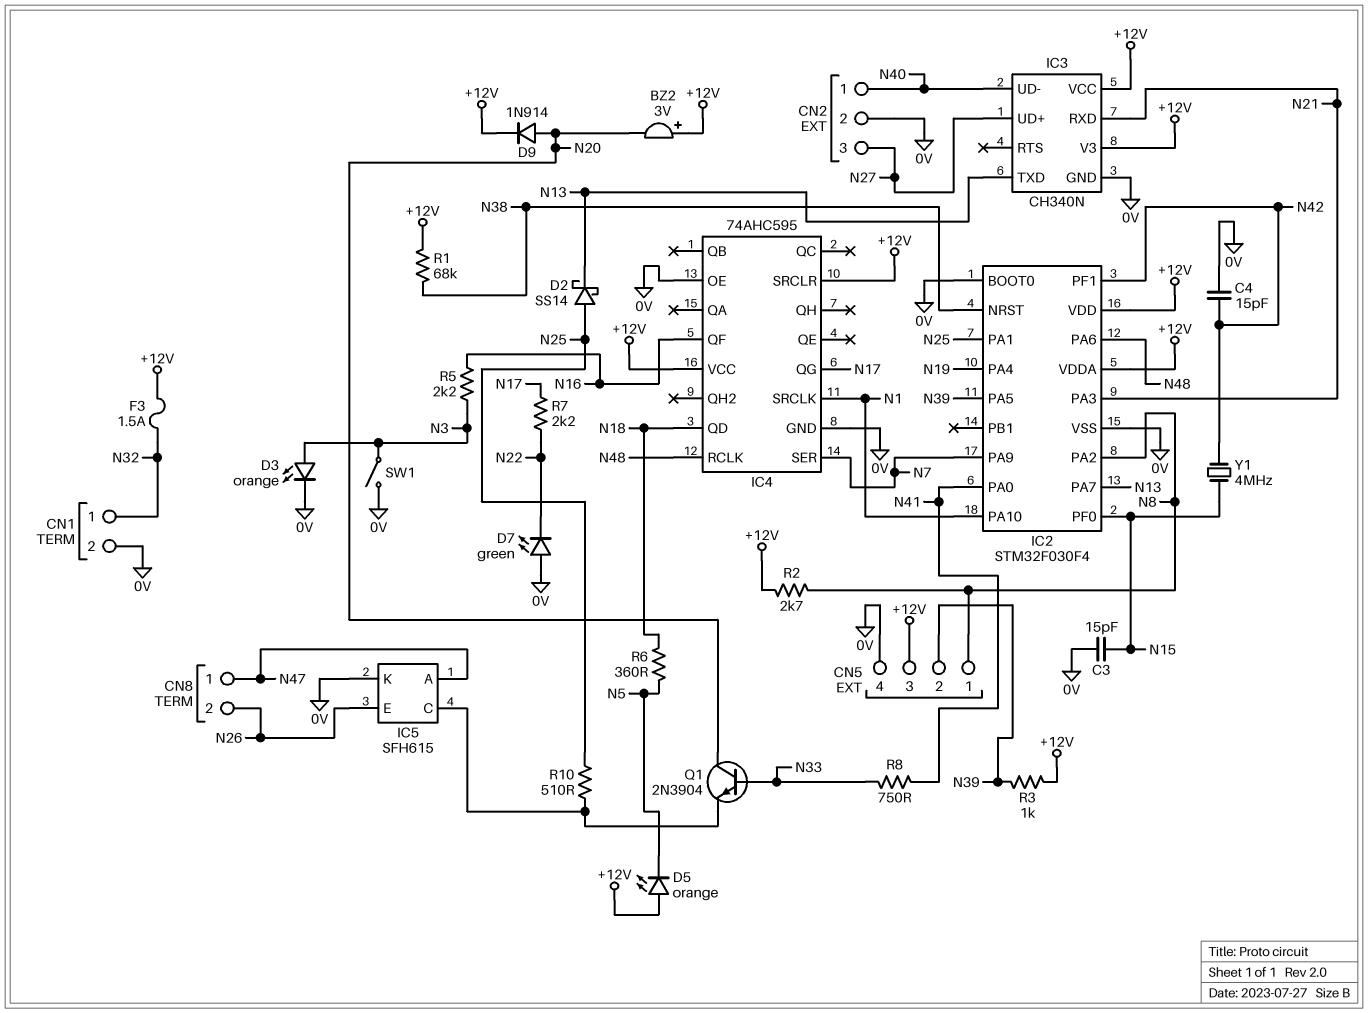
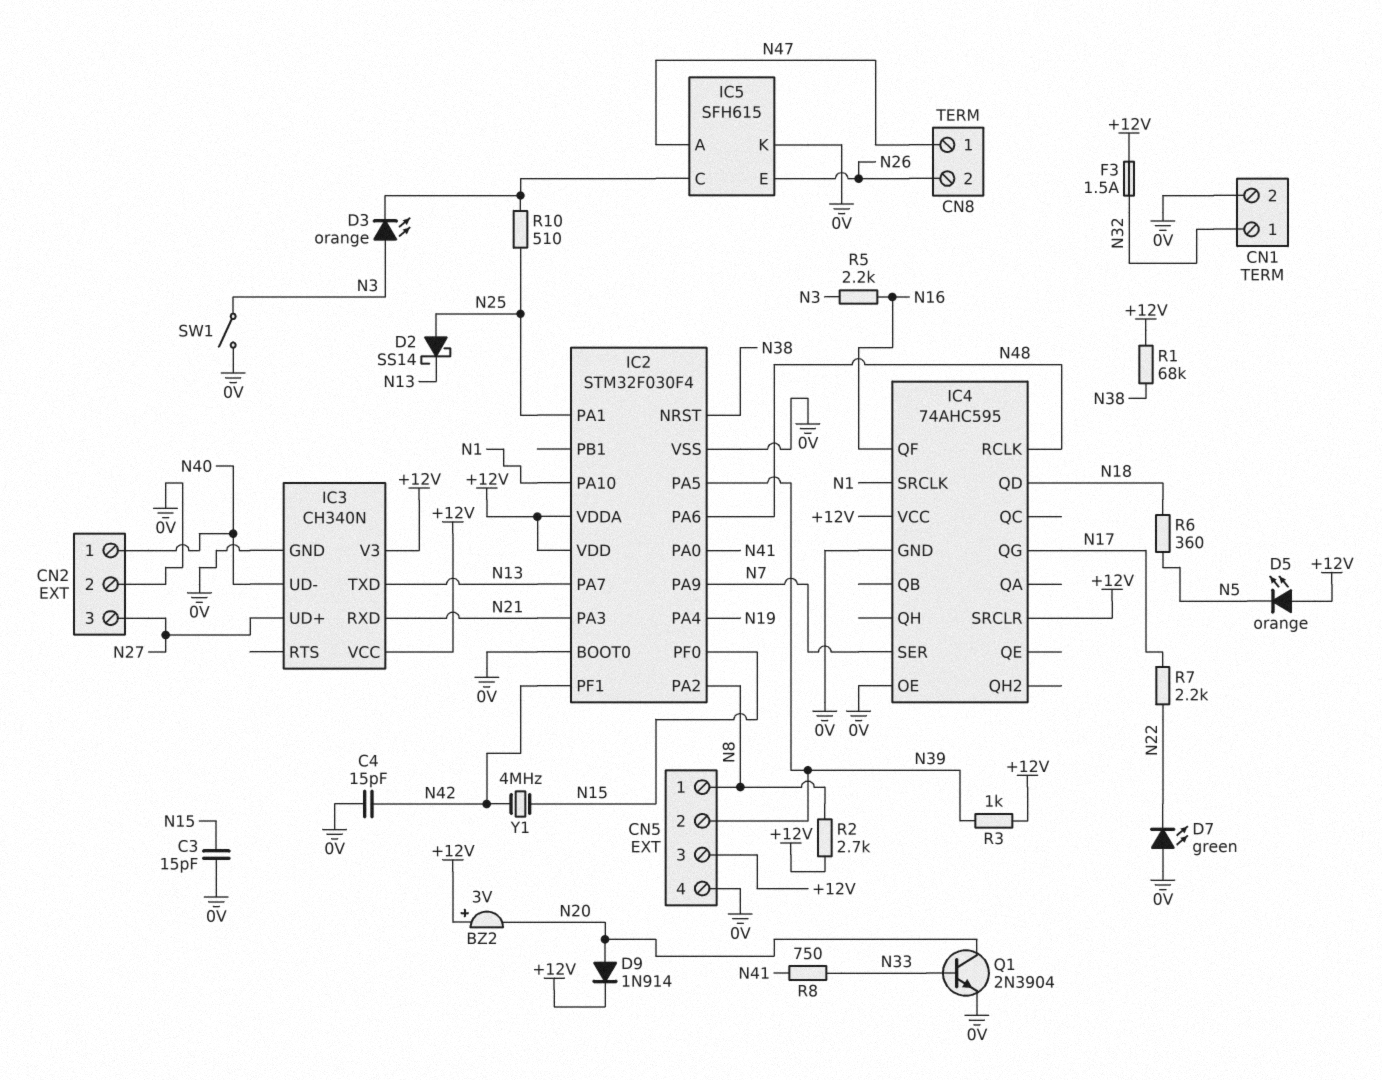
D3: LED orange (A N3, K 0V) -> LED orange (A N3, K IC5/C)
Q1: NPN 2N3904 (B N33, C N20, E IC5/C) -> NPN 2N3904 (B N33, C N20, E 0V)

